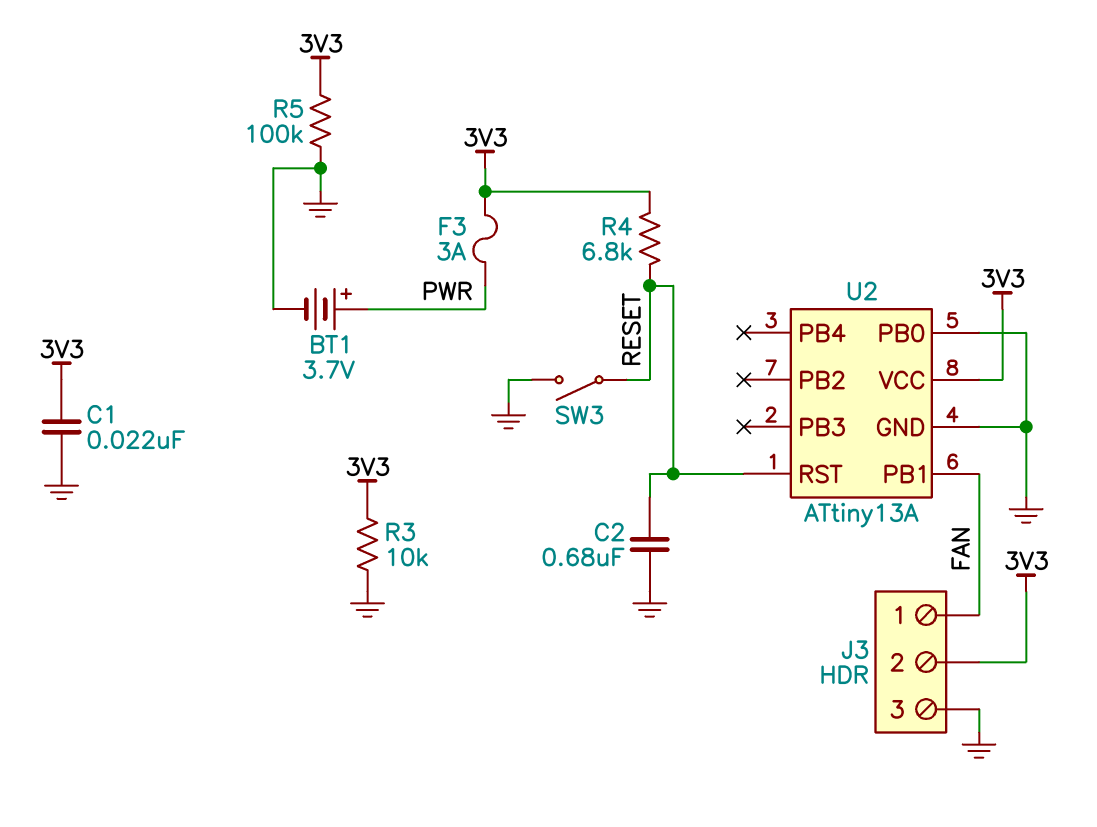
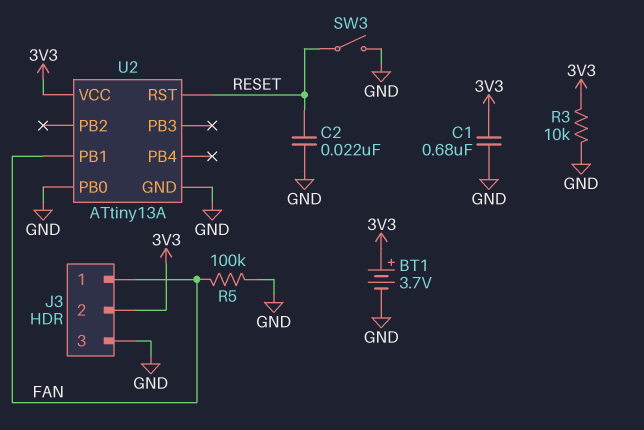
BT1: 3.7V (plus PWR, minus GND) -> 3.7V (plus 3V3, minus GND)
C1: 22nF (3V3, GND) -> 680nF (3V3, GND)
C2: 680nF (GND, RESET) -> 22nF (GND, RESET)
F3: 3A (3V3, PWR) -> none
R4: 6.8k (3V3, RESET) -> none
R5: 100k (3V3, GND) -> 100k (FAN, GND)

